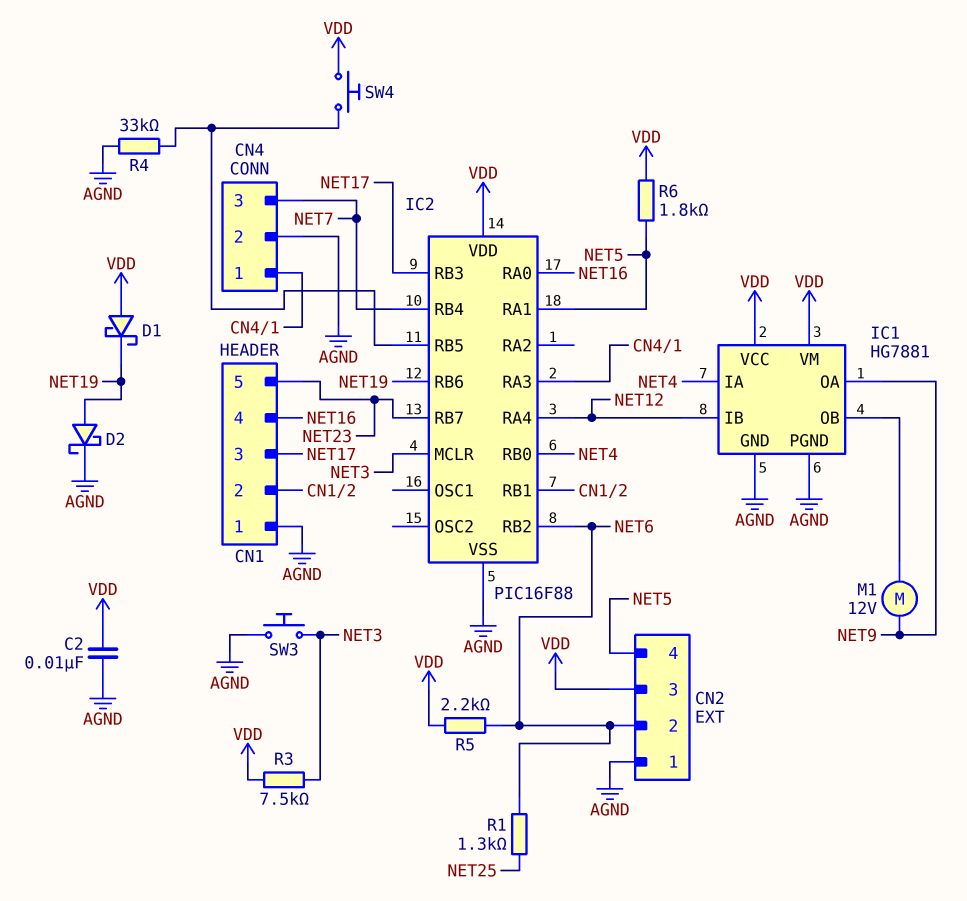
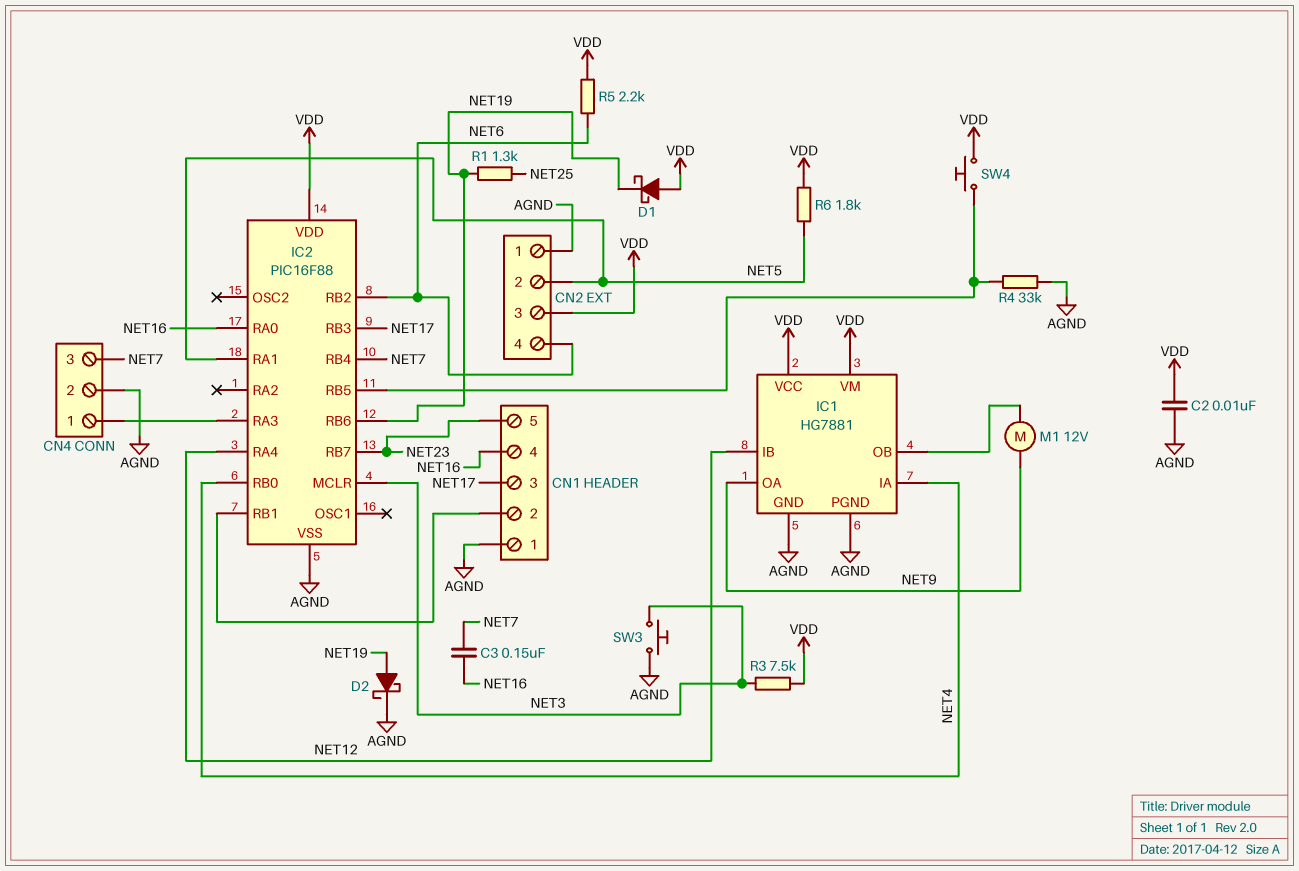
C3: none -> 150nF (NET7, NET16)
CN2 pin 2: NET6 -> NET5
CN2 pin 4: NET5 -> NET6
R1: 1.3k (NET6, NET25) -> 1.3k (NET19, NET25)

